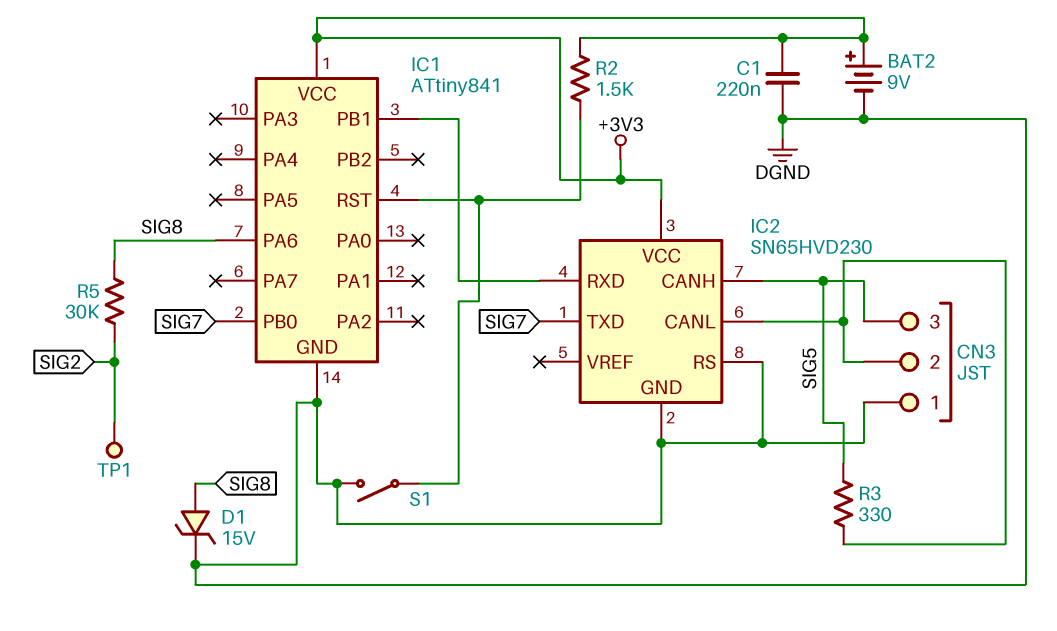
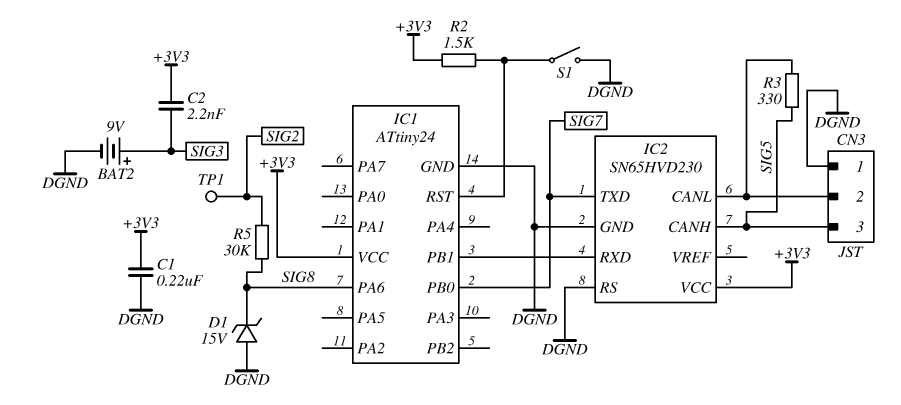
BAT2: 9V (plus +3V3, minus DGND) -> 9V (plus SIG3, minus DGND)
C2: none -> 2.2nF (+3V3, SIG3)
D1: zener 15V (A SIG8, K DGND) -> zener 15V (A DGND, K SIG8)
IC1: ATtiny841 -> ATtiny24

